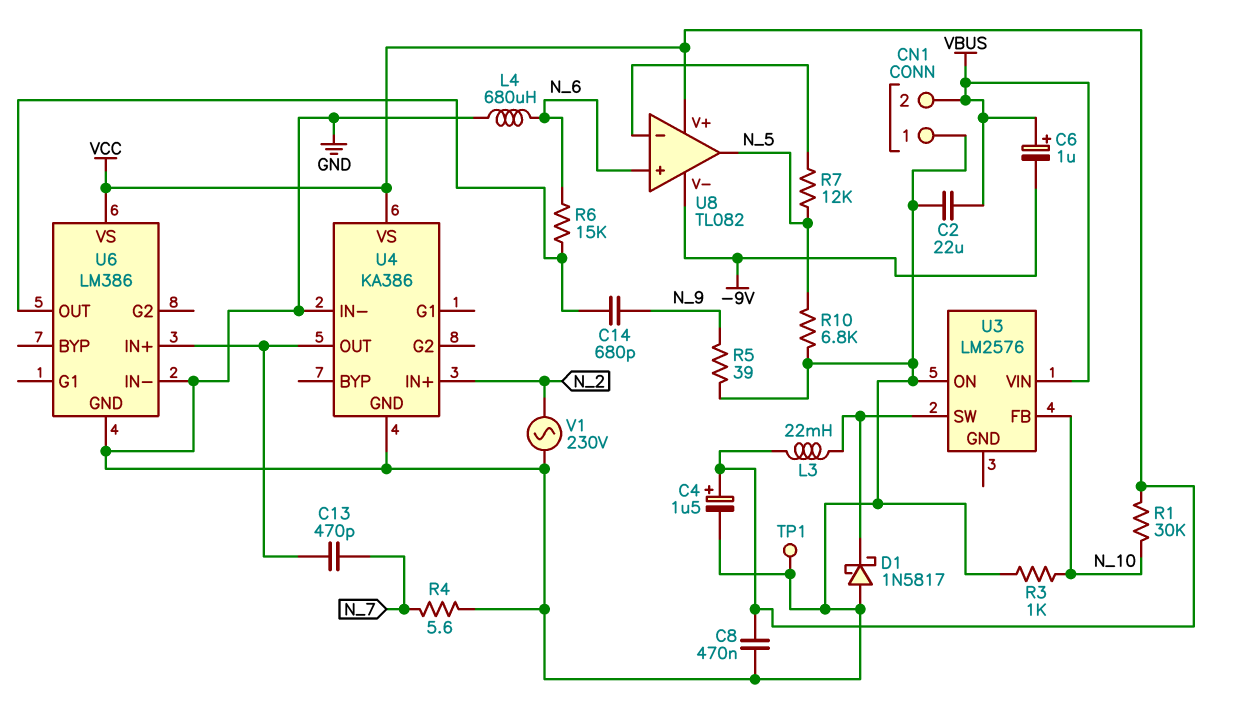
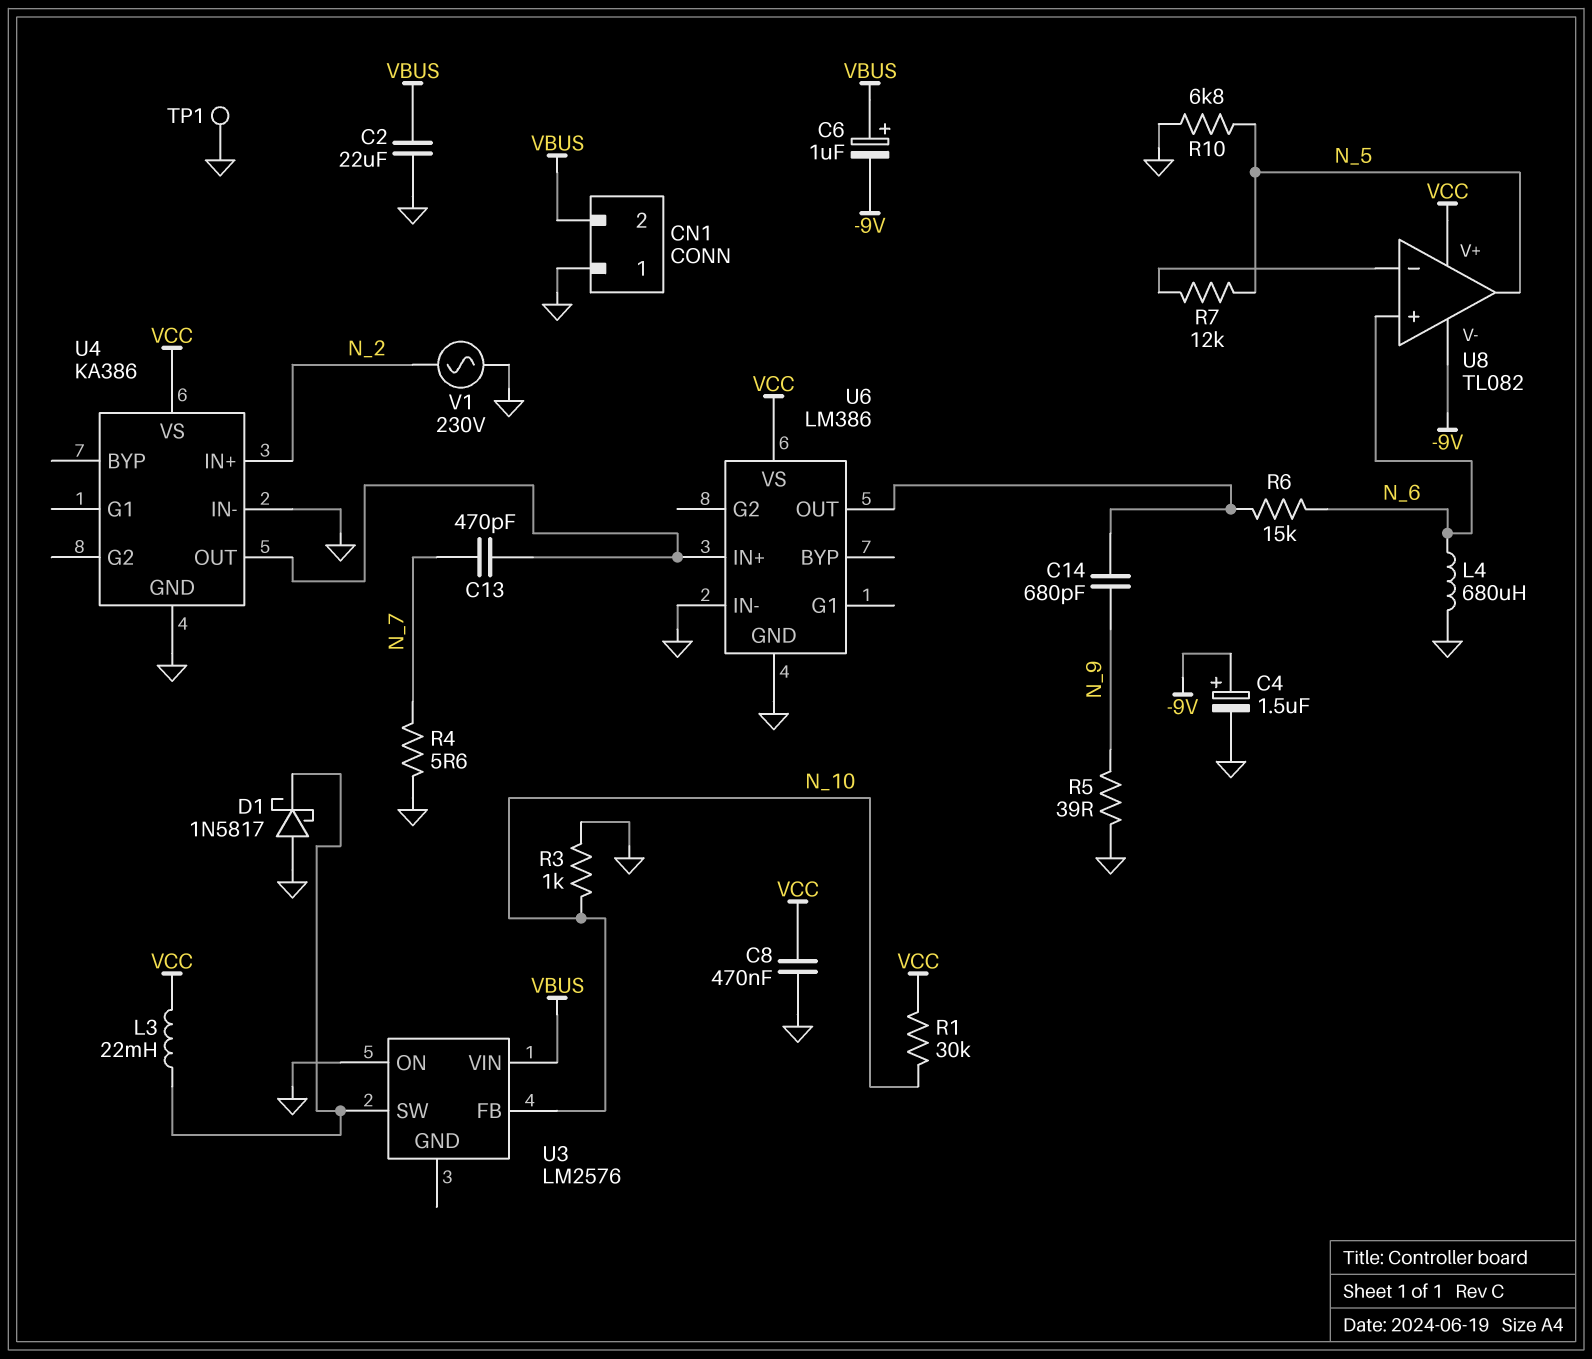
C4: 1.5uF (plus VCC, minus GND) -> 1.5uF (plus -9V, minus GND)

